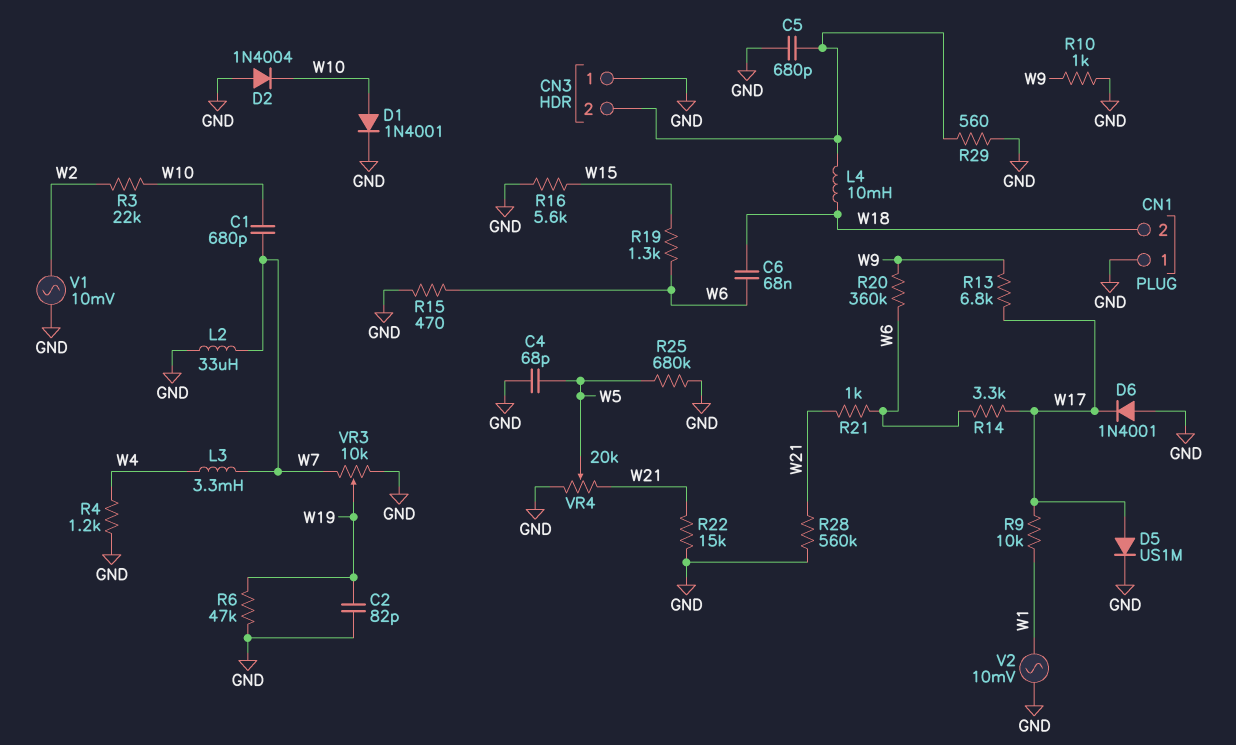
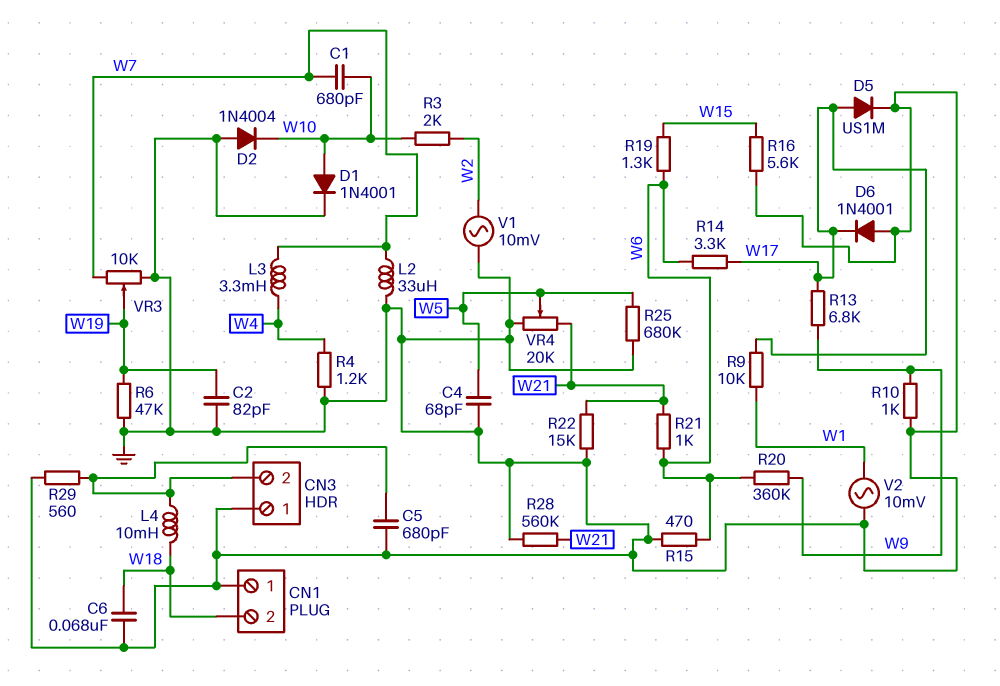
C6: 68nF (W6, W18) -> 68nF (GND, W18)
R3: 22k (W2, W10) -> 2k (W2, W10)

